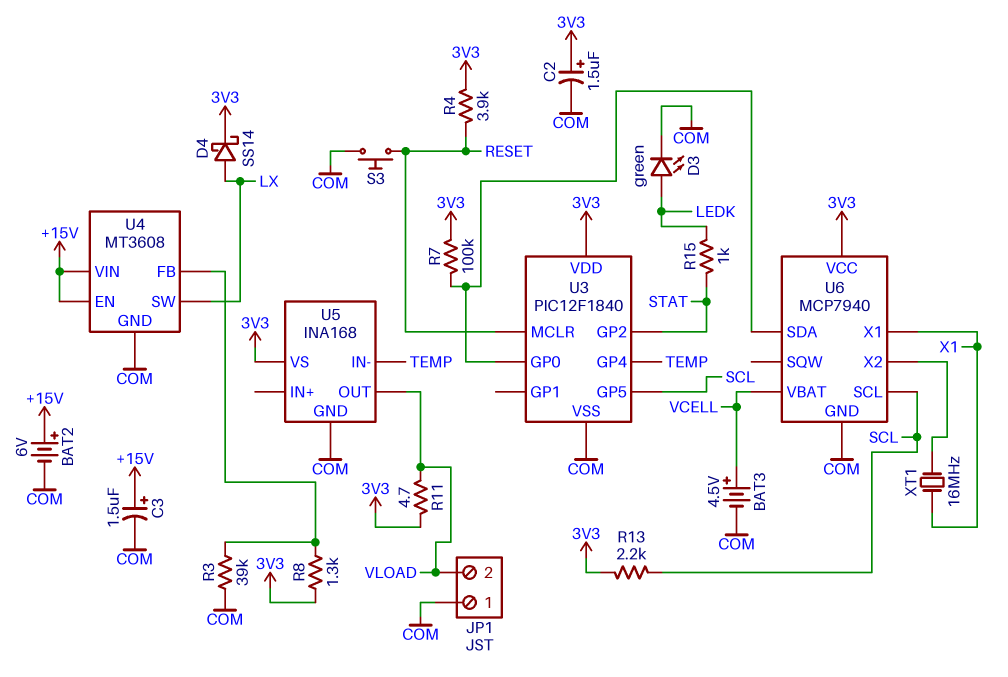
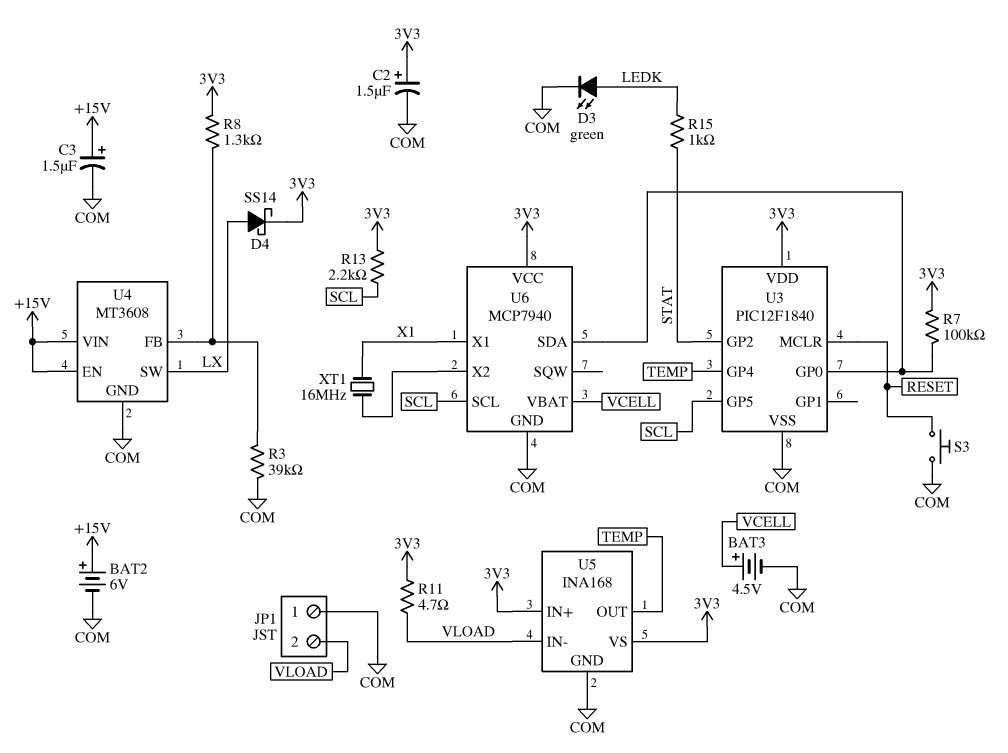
R4: 3.9k (3V3, RESET) -> none
U5 pin IN+: none -> 3V3
U5 pin IN-: TEMP -> VLOAD
U5 pin OUT: VLOAD -> TEMP

